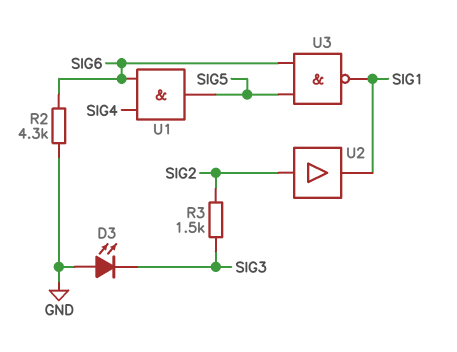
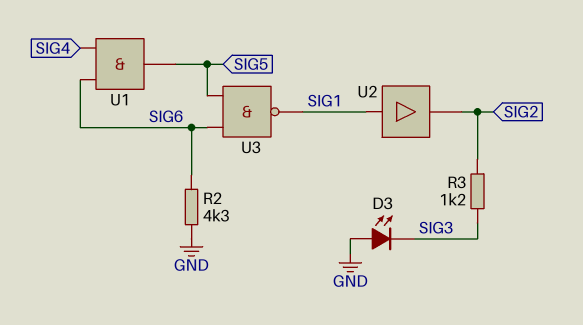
R3: 1.5k (SIG2, SIG3) -> 1.2k (SIG2, SIG3)
U2: buffer (in SIG2, out SIG1) -> buffer (in SIG1, out SIG2)

